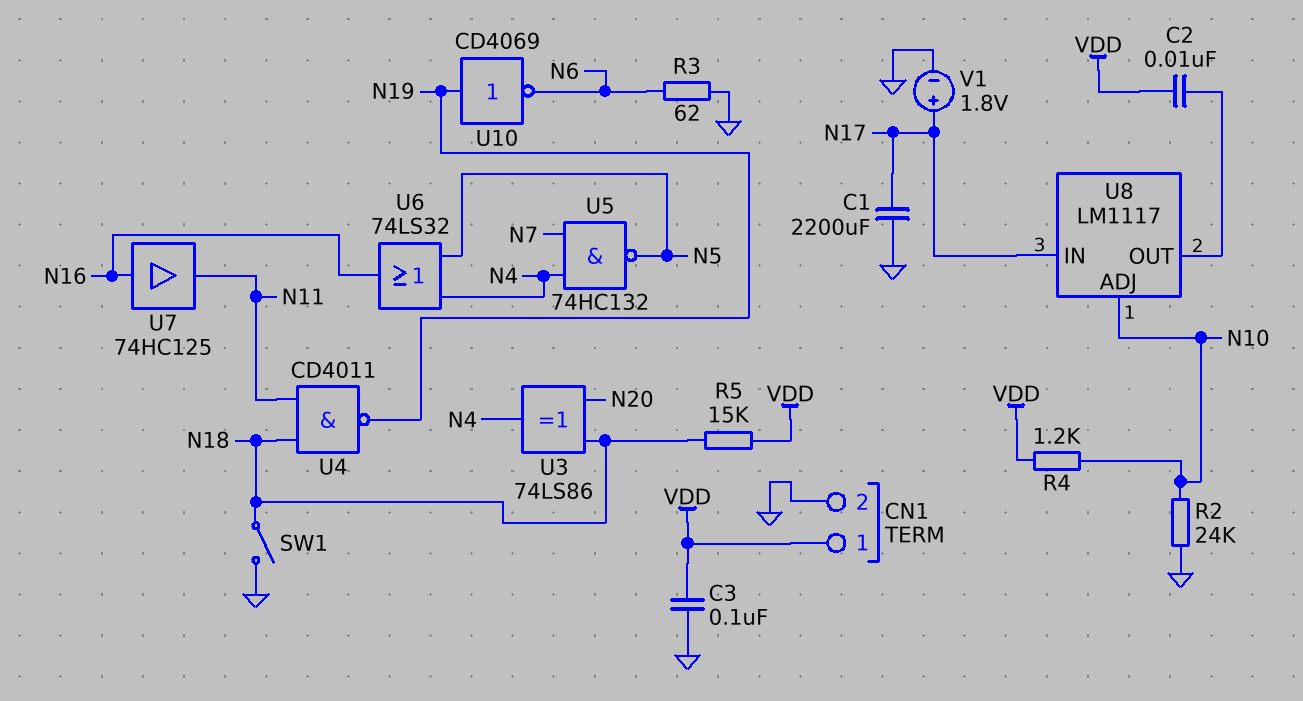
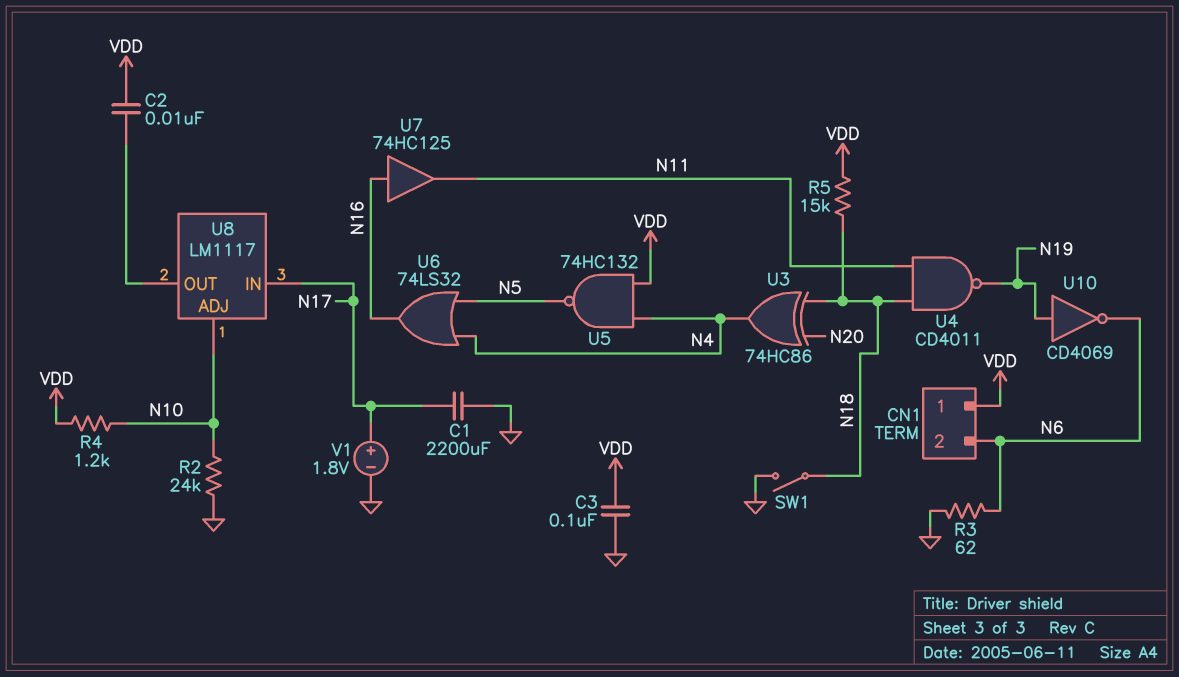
CN1 pin 2: GND -> N6
U3: XOR 74LS86 (in N18, in N20, out N4) -> XOR 74HC86 (in N18, in N20, out N4)
U5: NAND 74HC132 (in N4, in N7, out N5) -> NAND 74HC132 (in N4, in VDD, out N5)

